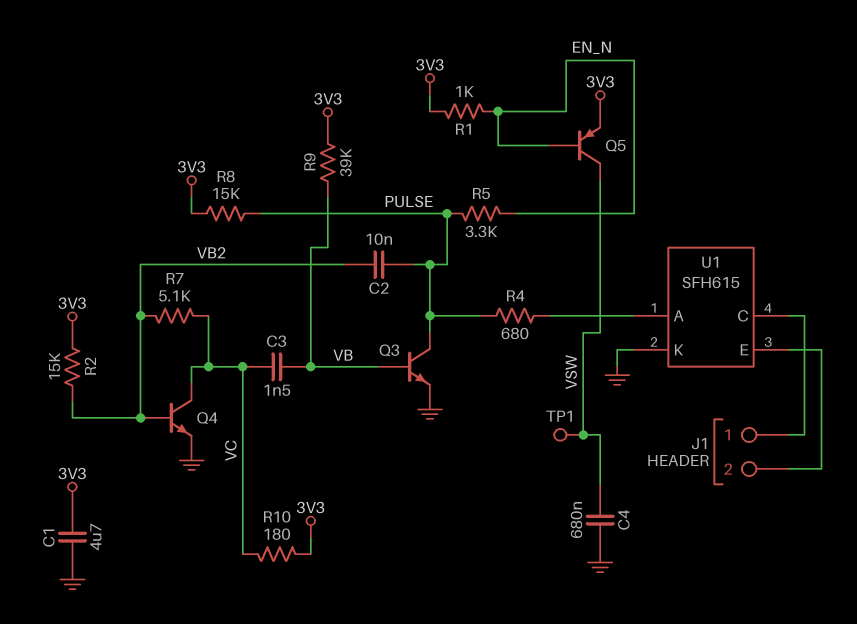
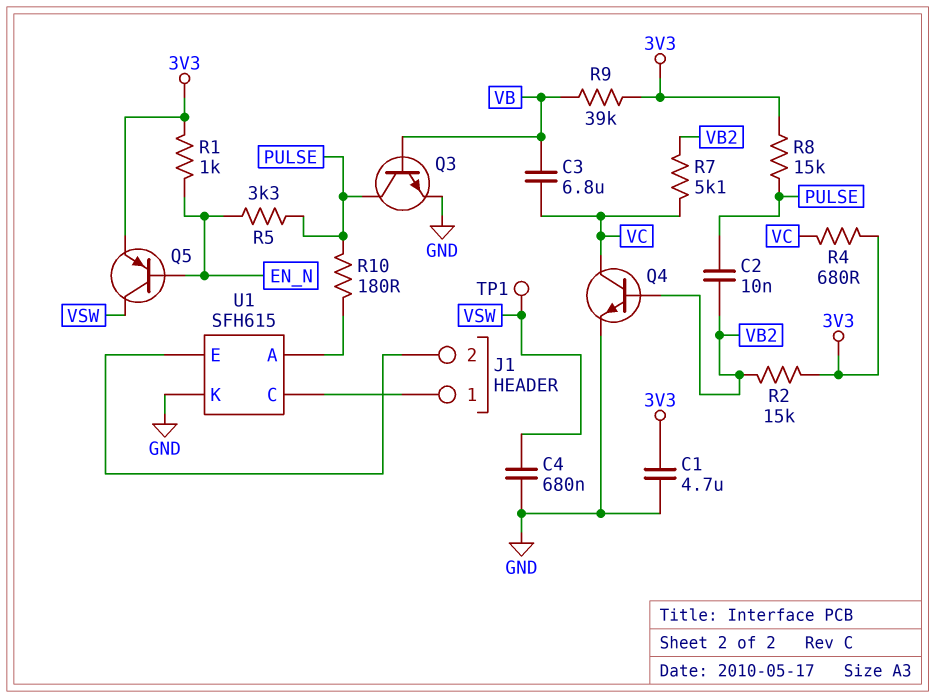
C3: 1.5nF (VB, VC) -> 6.8uF (VB, VC)
R4: 680 (PULSE, U1/A) -> 680 (3V3, VC)
R10: 180 (3V3, VC) -> 180 (PULSE, U1/A)

